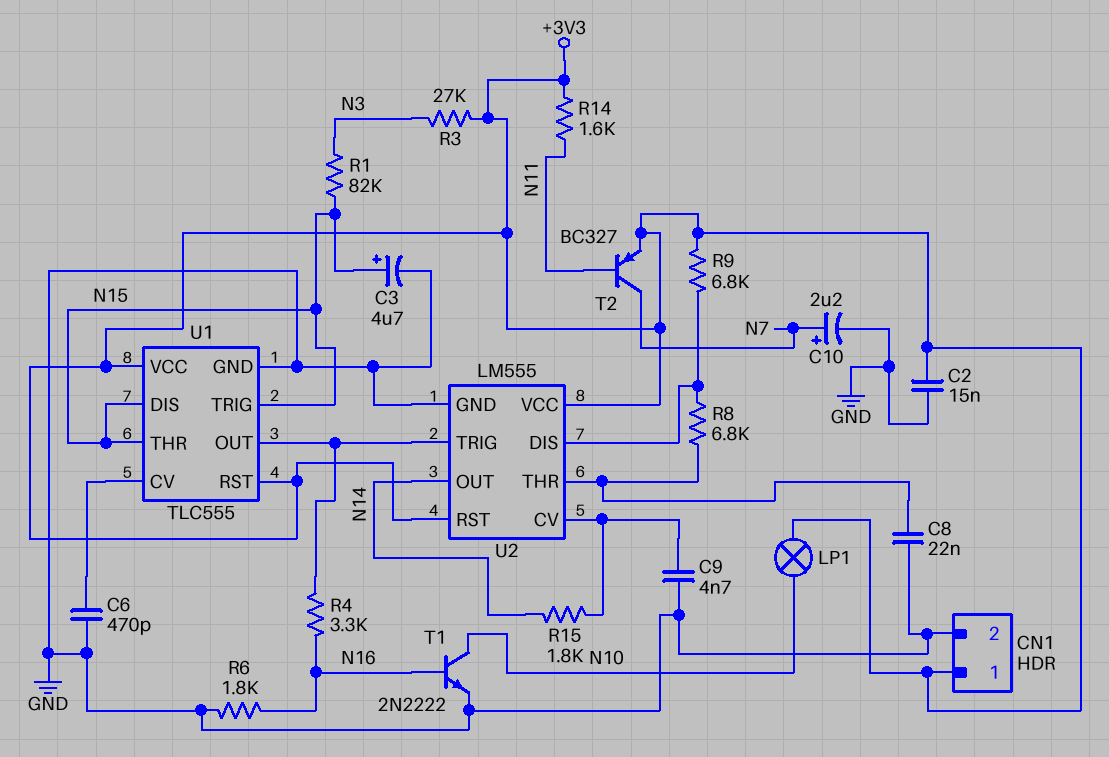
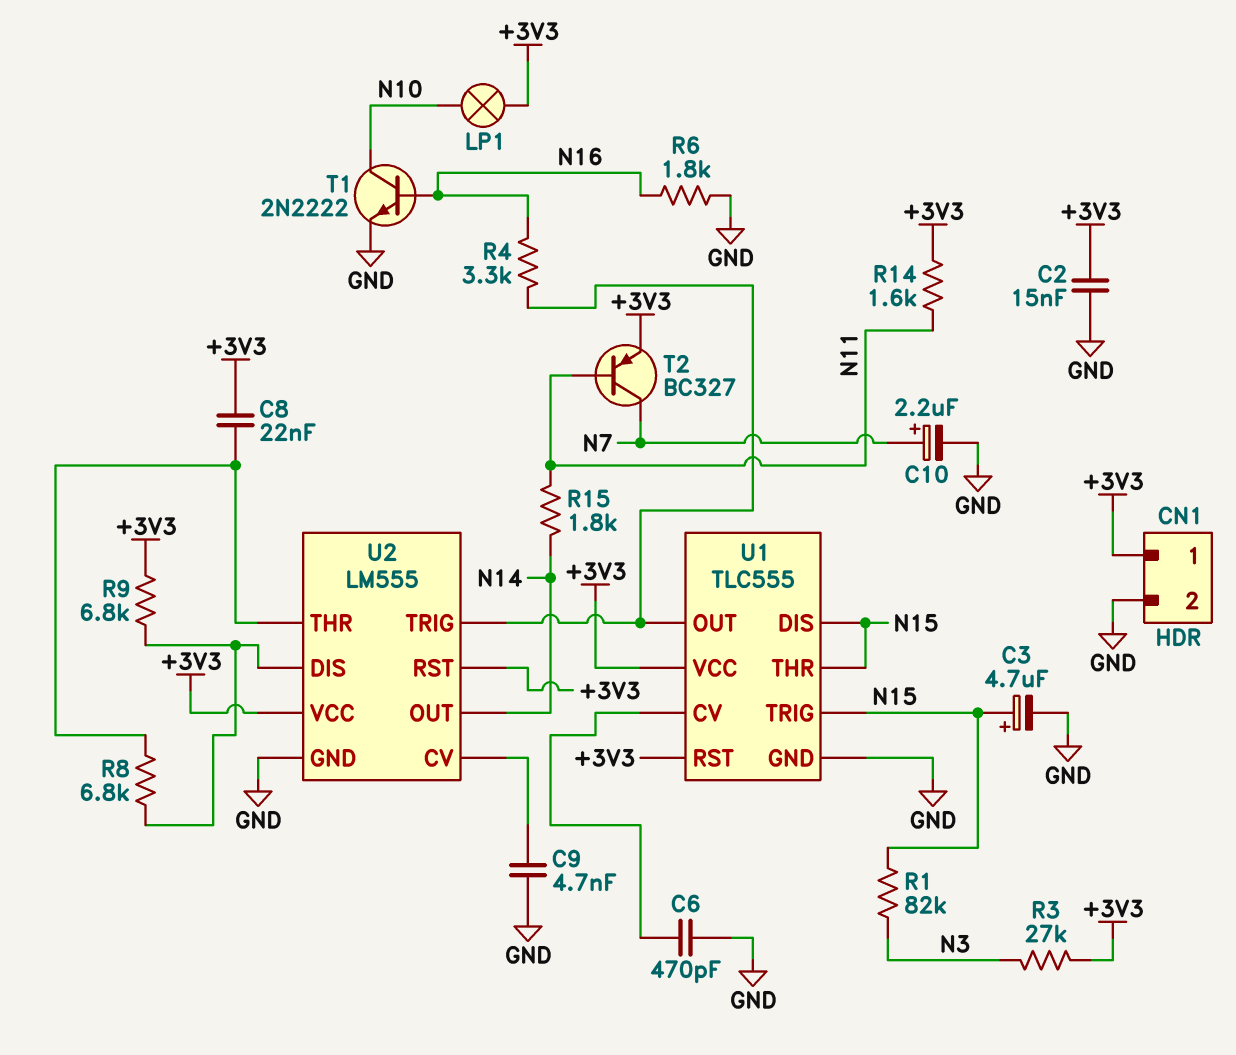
C8: 22nF (GND, U2/THR) -> 22nF (+3V3, U2/THR)
R15: 1.8k (N14, U2/CV) -> 1.8k (N11, N14)

